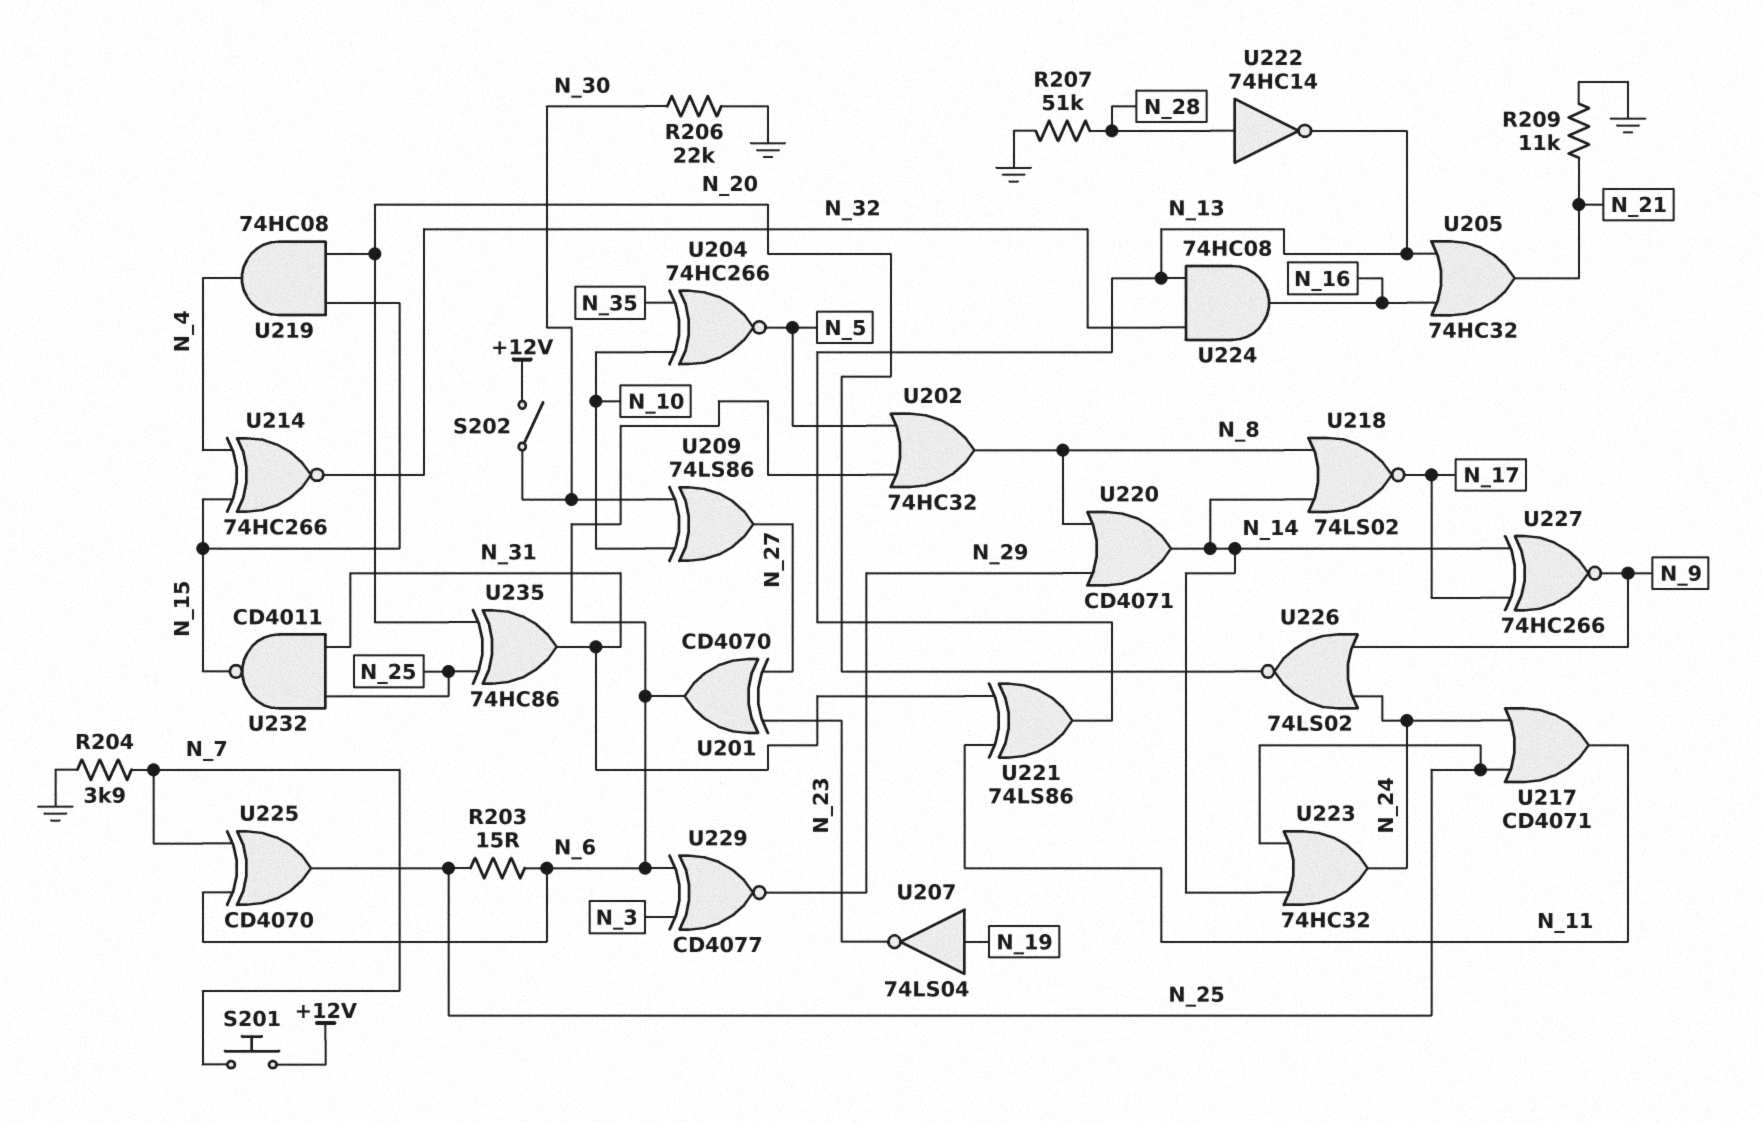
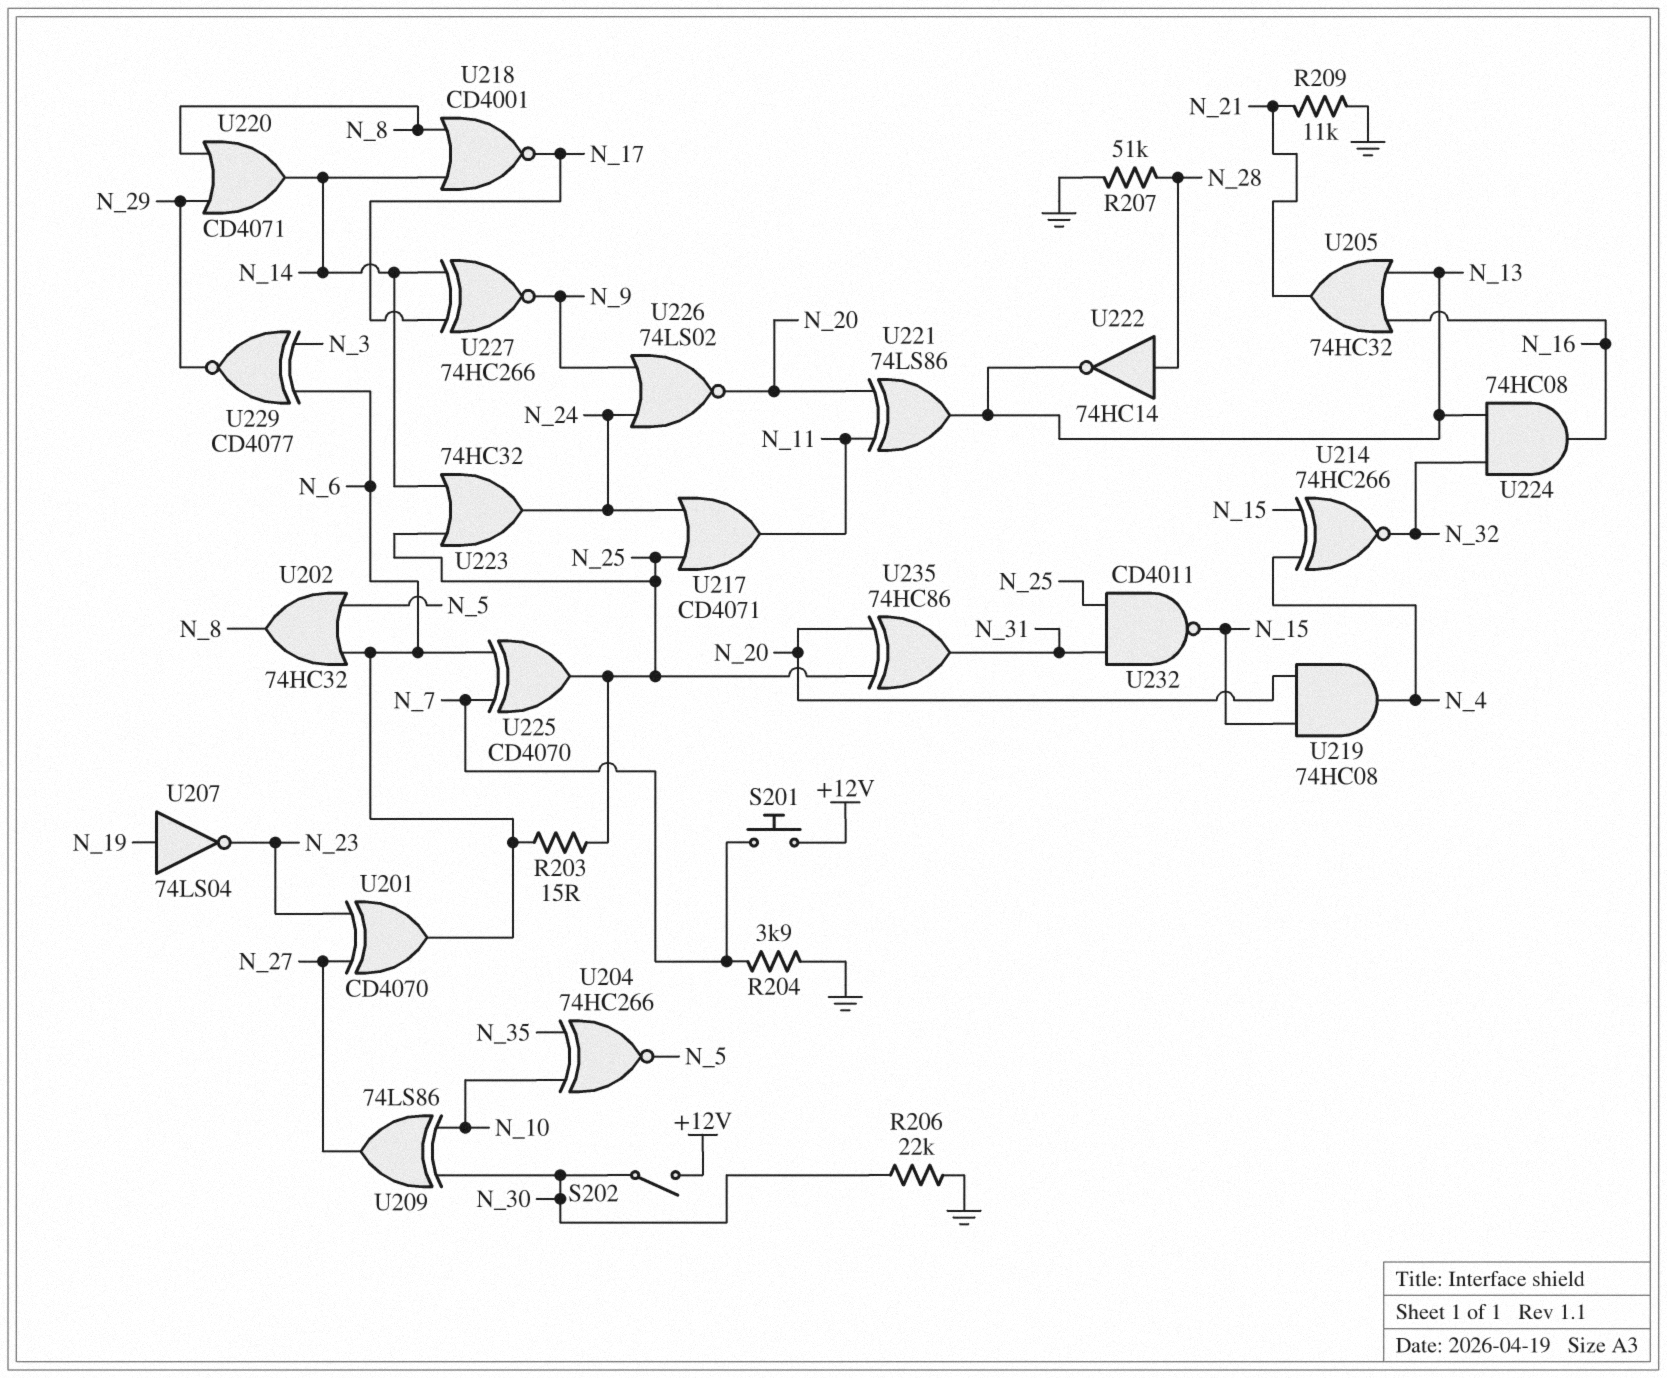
U218: NOR 74LS02 (in N_8, in N_14, out N_17) -> NOR CD4001 (in N_8, in N_14, out N_17)
U221: XOR 74LS86 (in N_11, in N_31, out N_13) -> XOR 74LS86 (in N_11, in N_20, out N_13)

